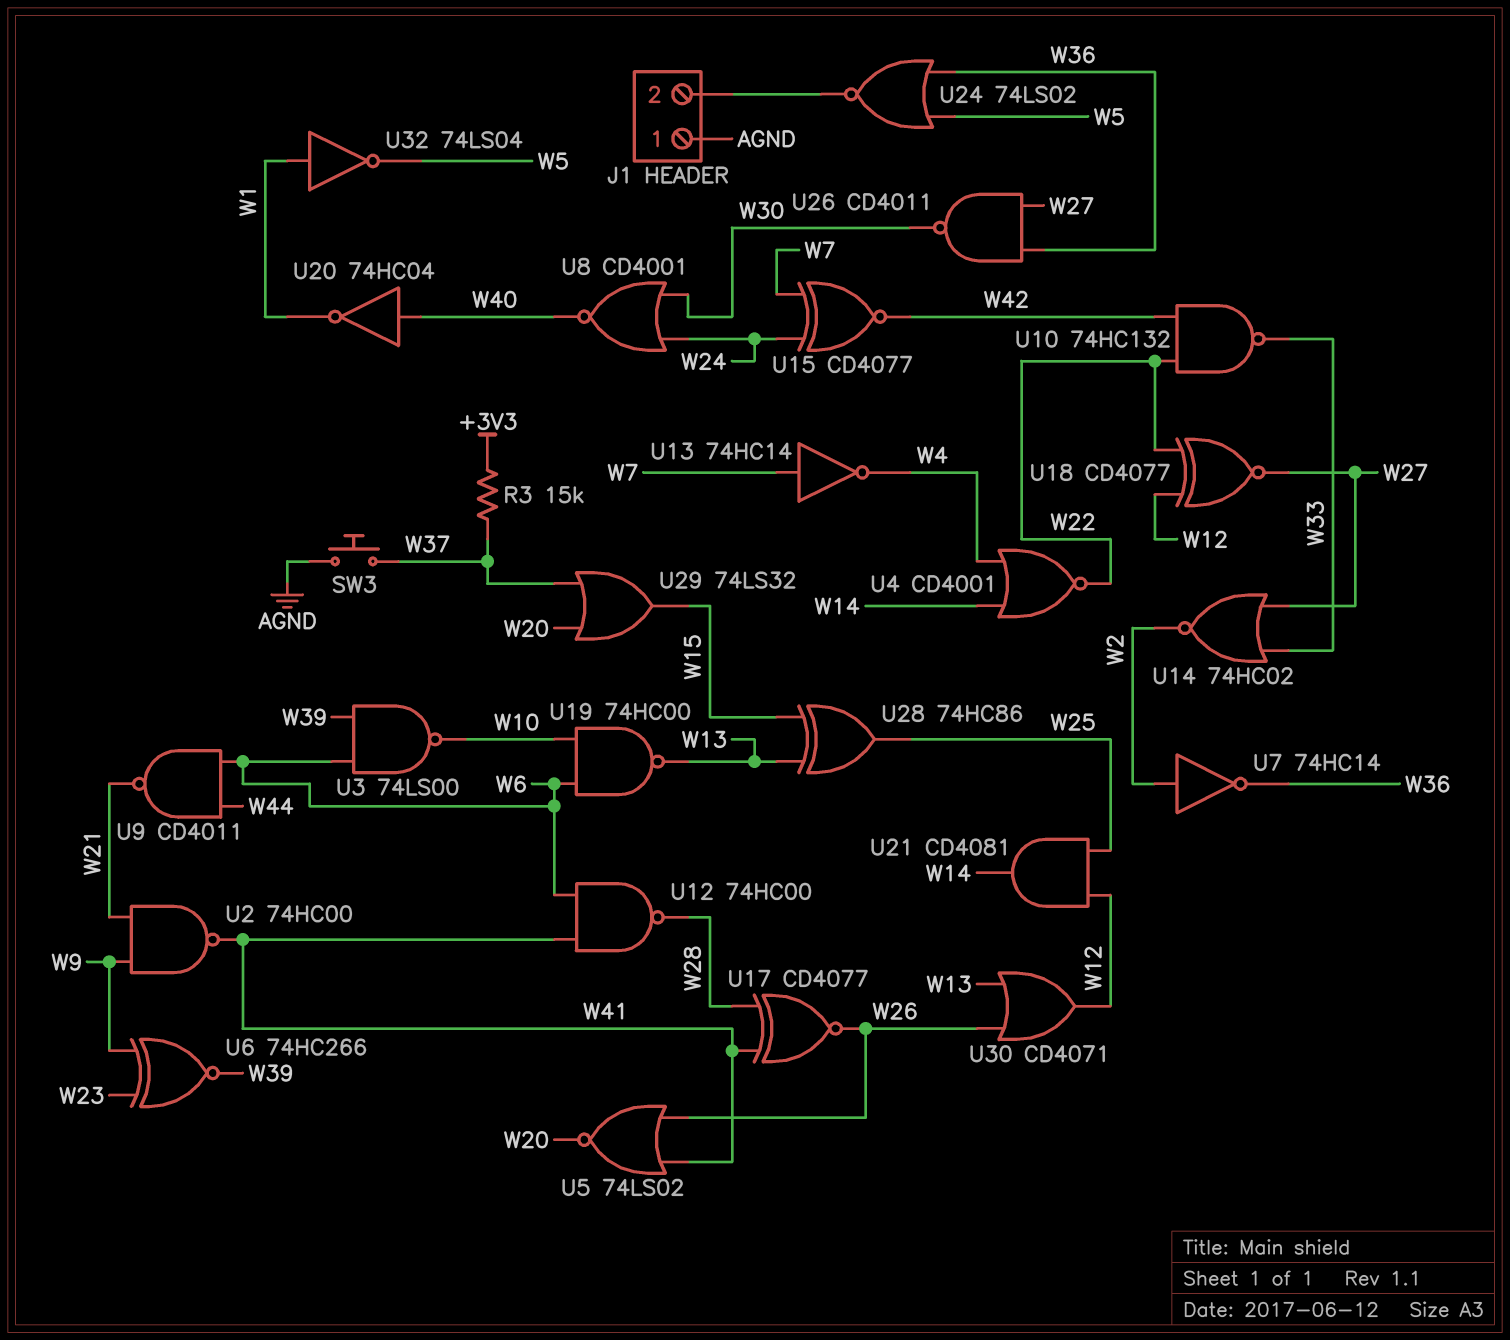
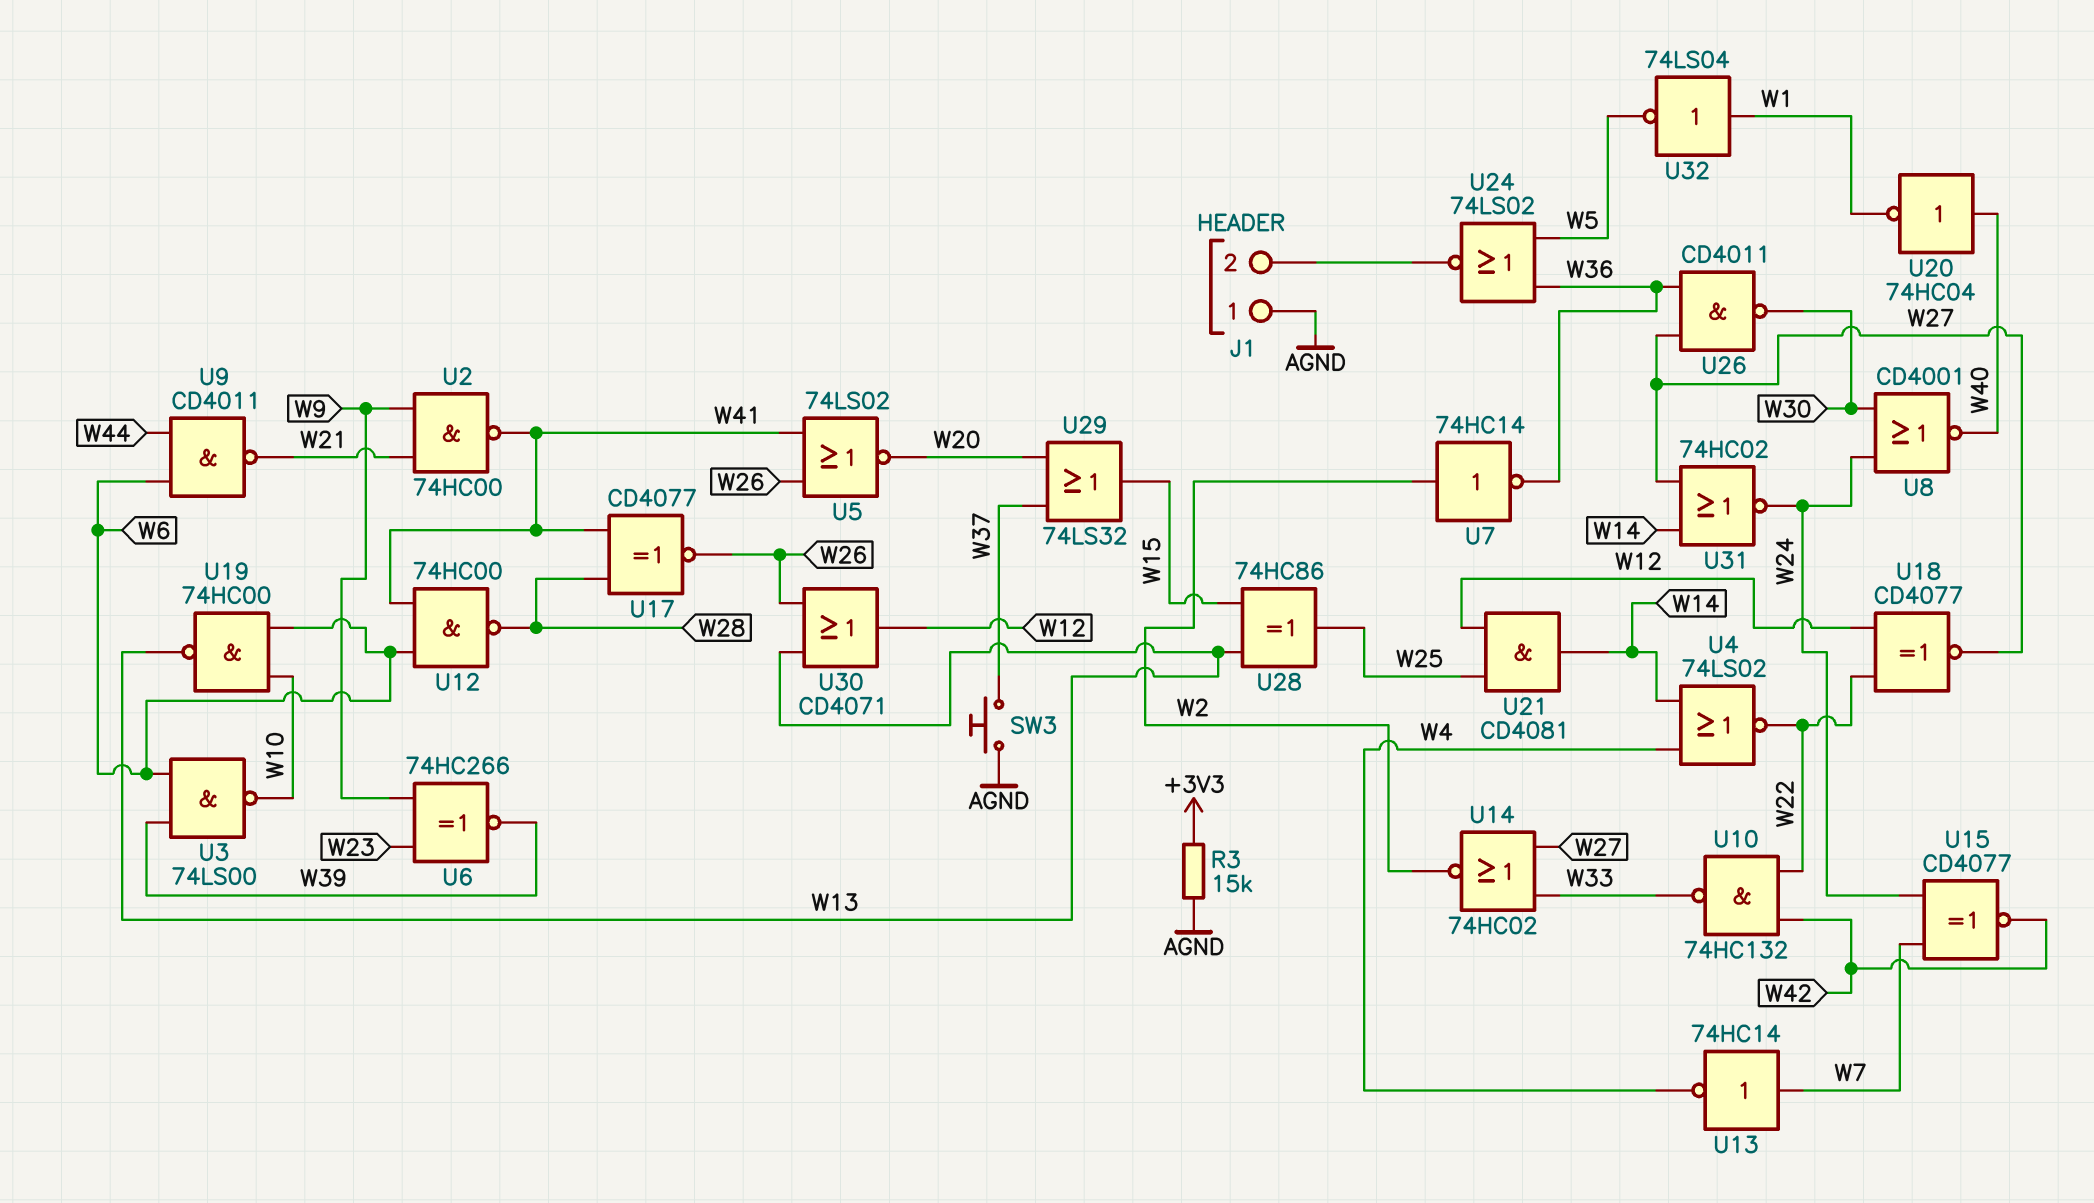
R3: 15k (+3V3, W37) -> 15k (+3V3, AGND)
U4: NOR CD4001 (in W4, in W14, out W22) -> NOR 74LS02 (in W4, in W14, out W22)
U31: none -> NOR 74HC02 (in W14, in W27, out W24)

